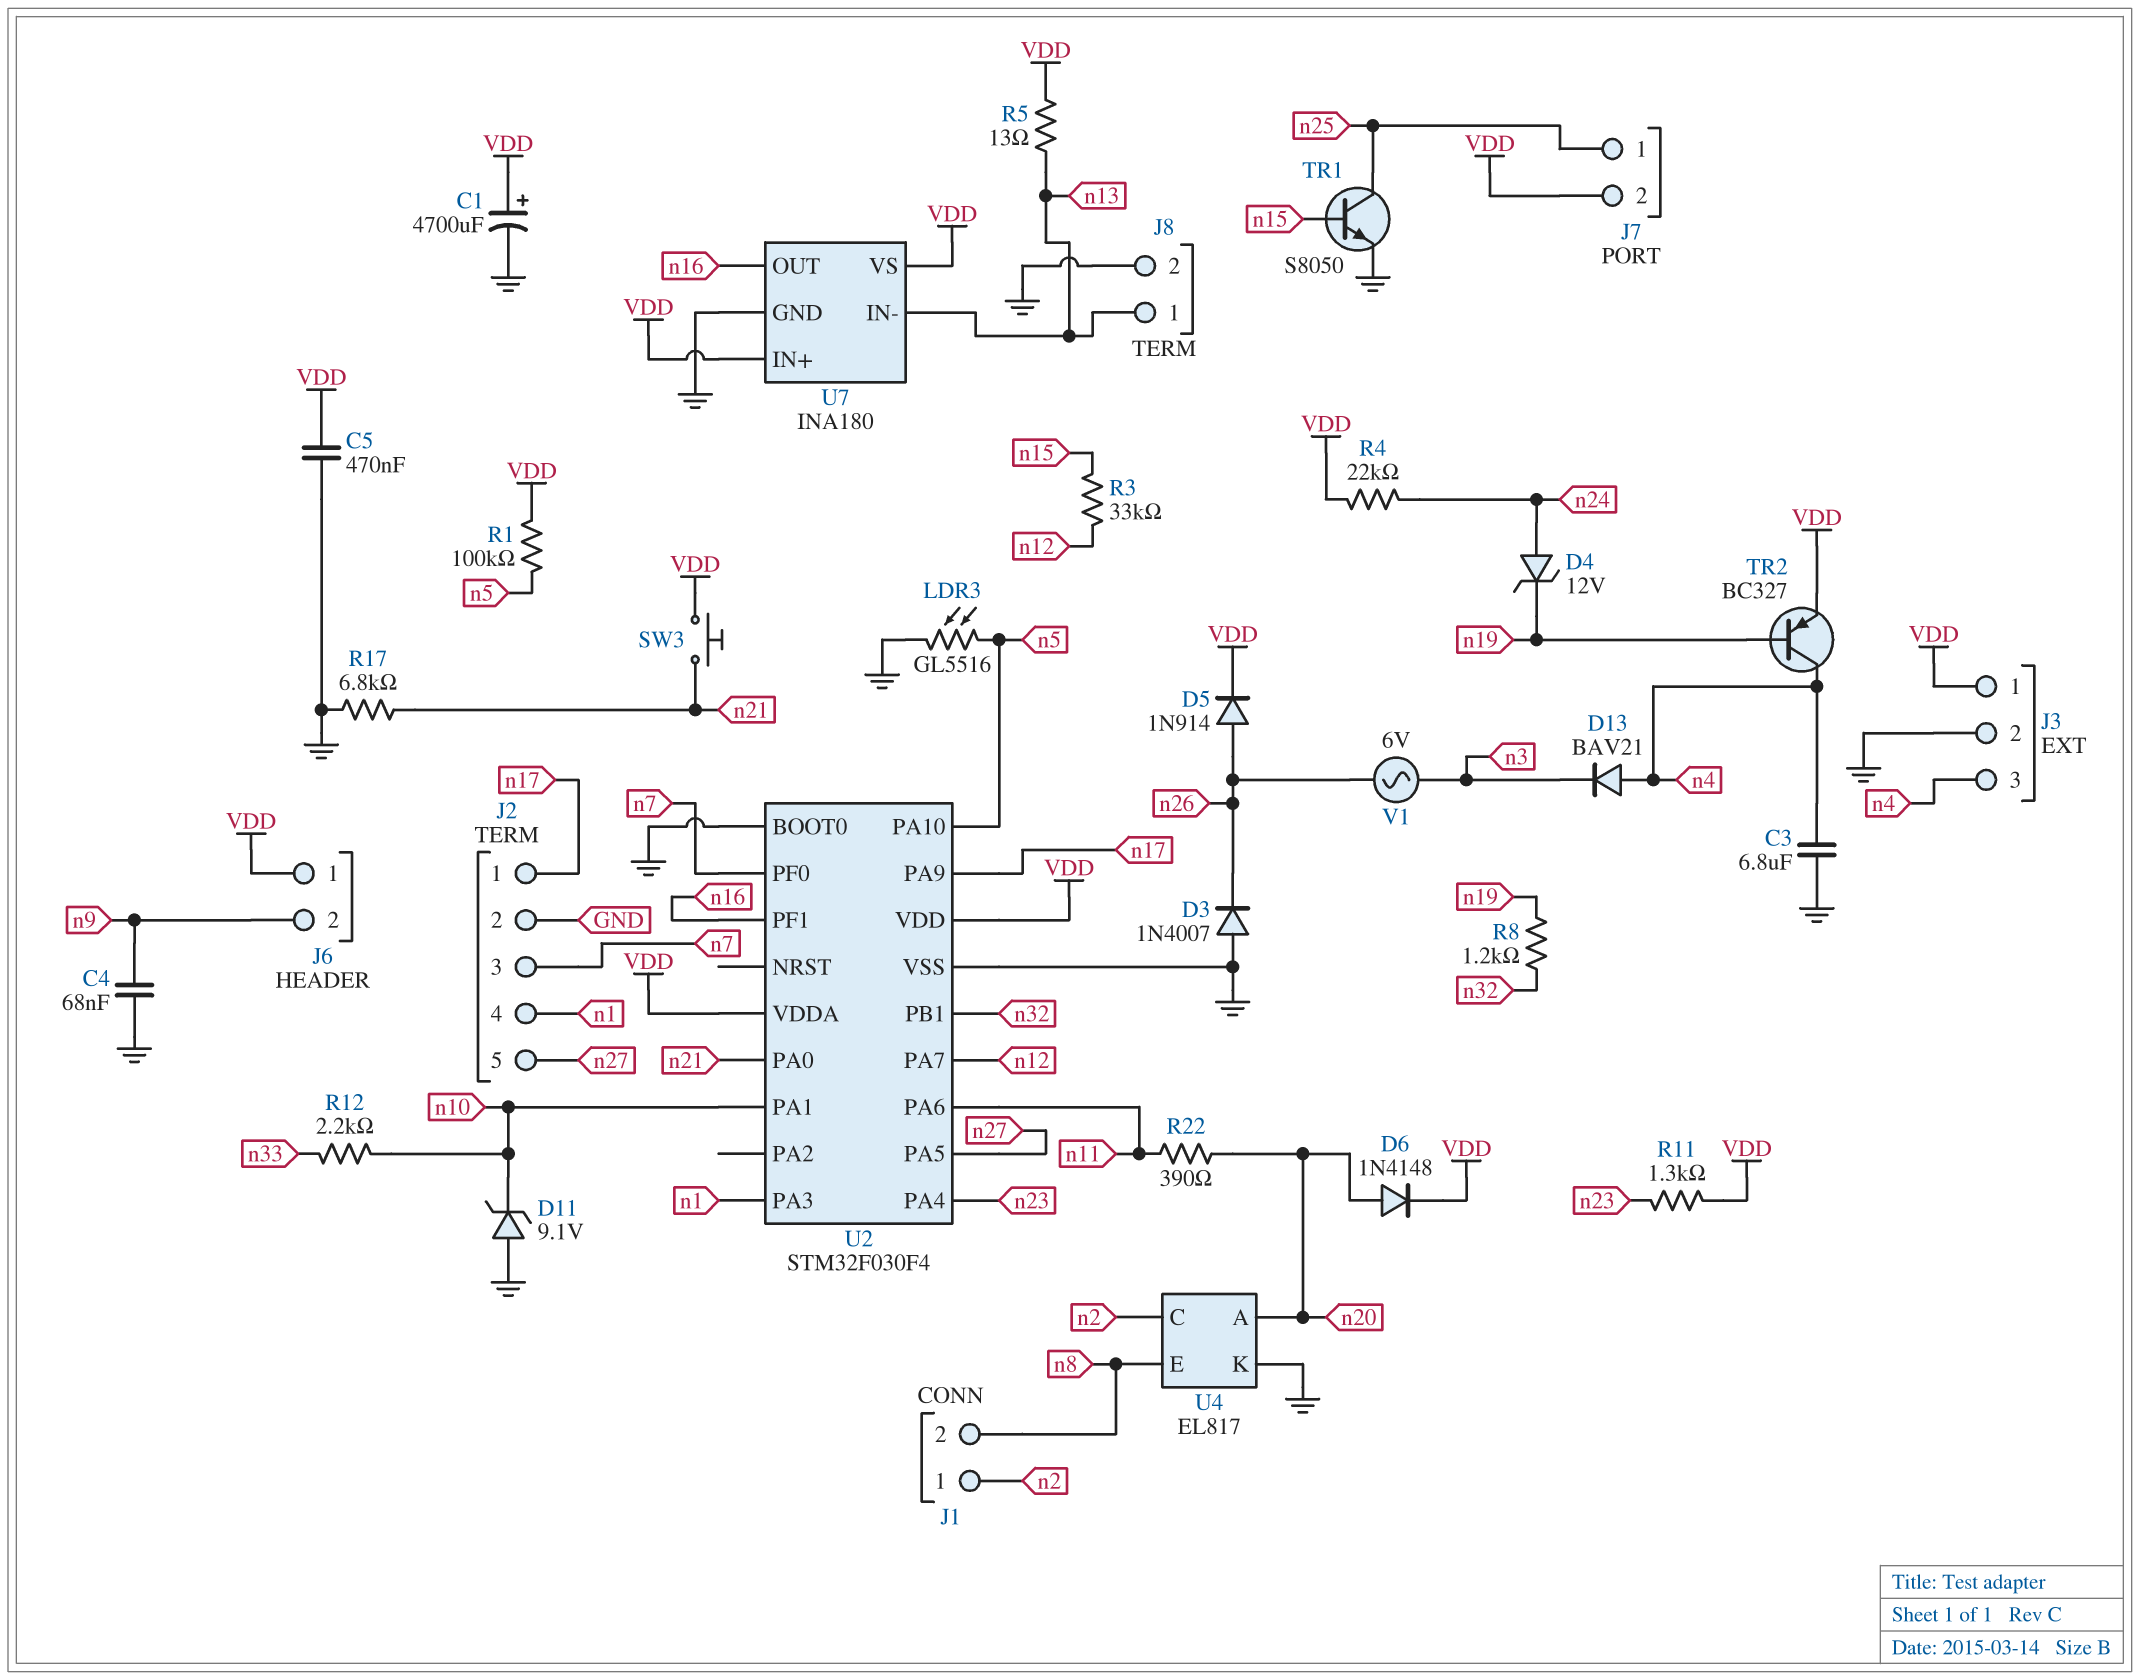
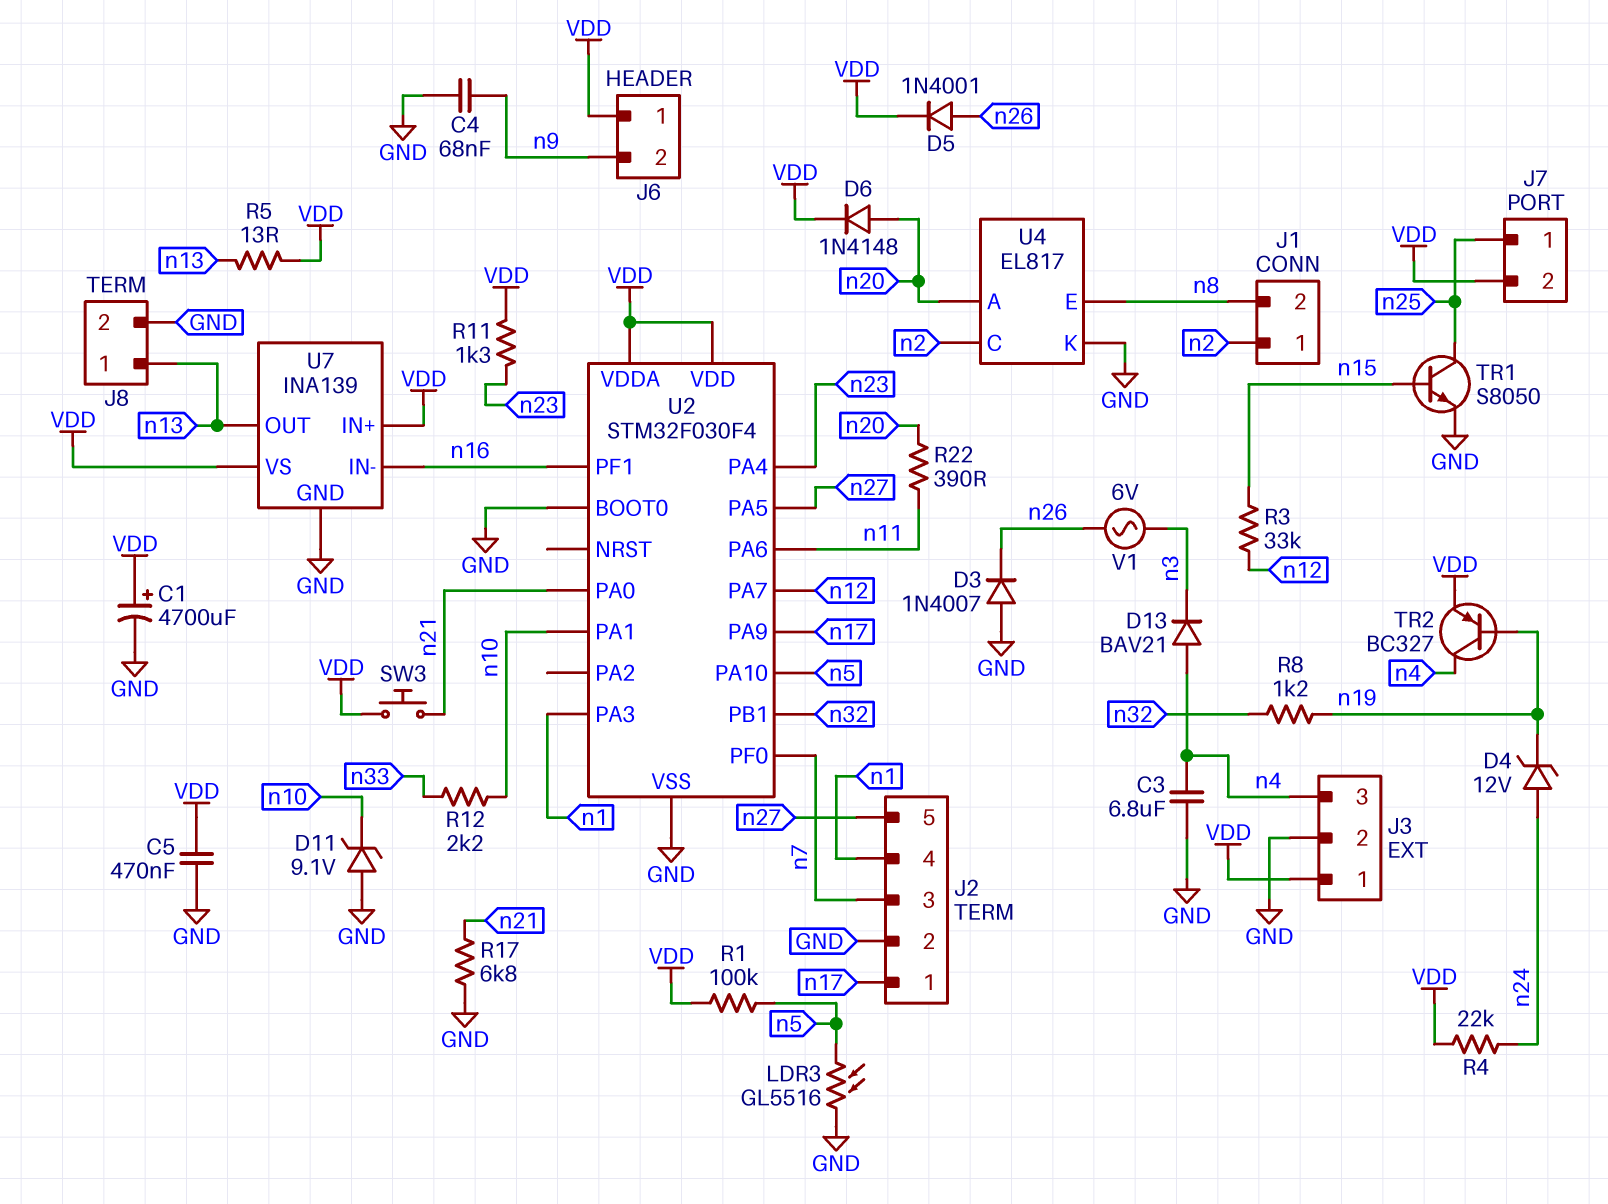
D5: diode 1N914 (A n26, K VDD) -> diode 1N4001 (A n26, K VDD)
U7: INA180 -> INA139
U7 pin IN-: n13 -> n16
U7 pin OUT: n16 -> n13

